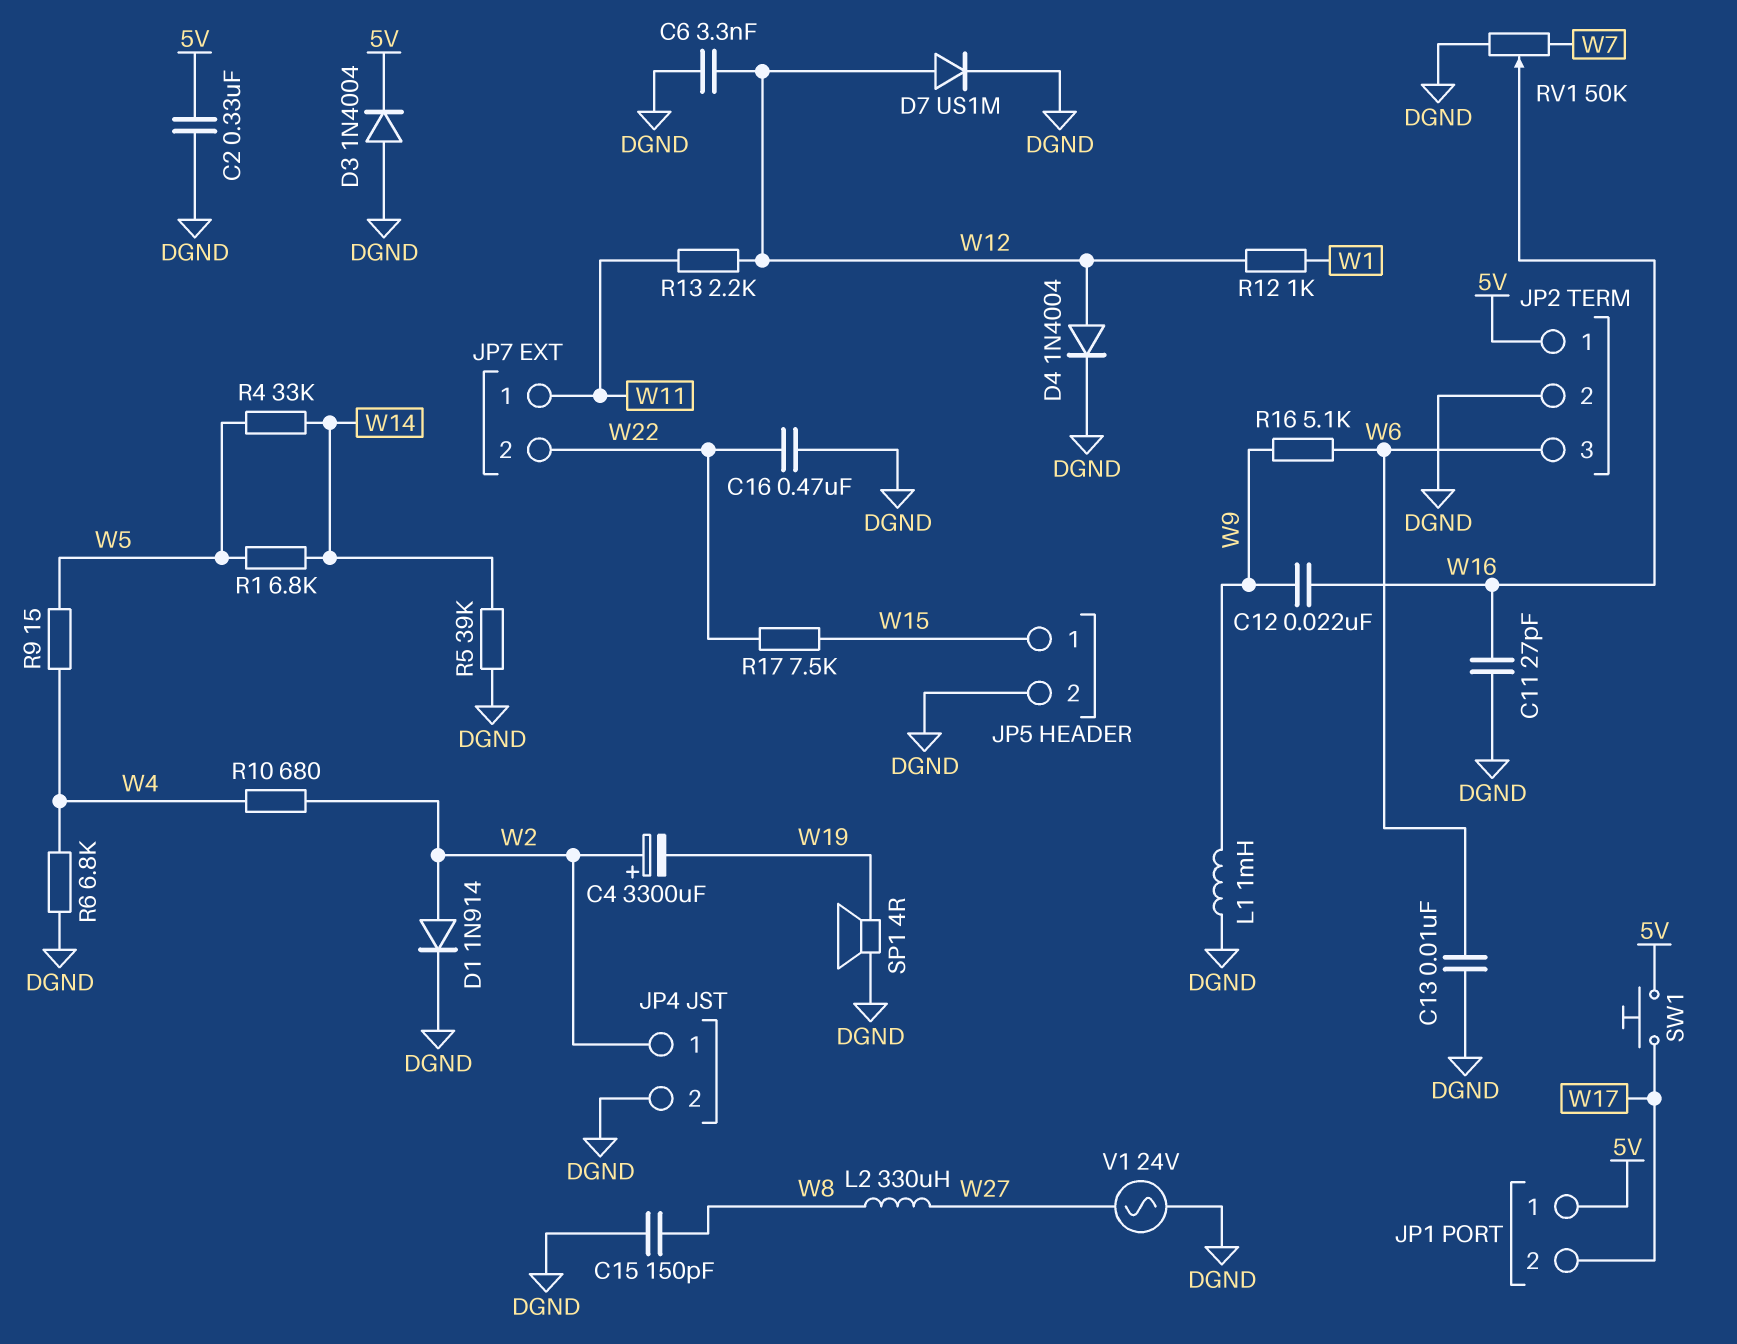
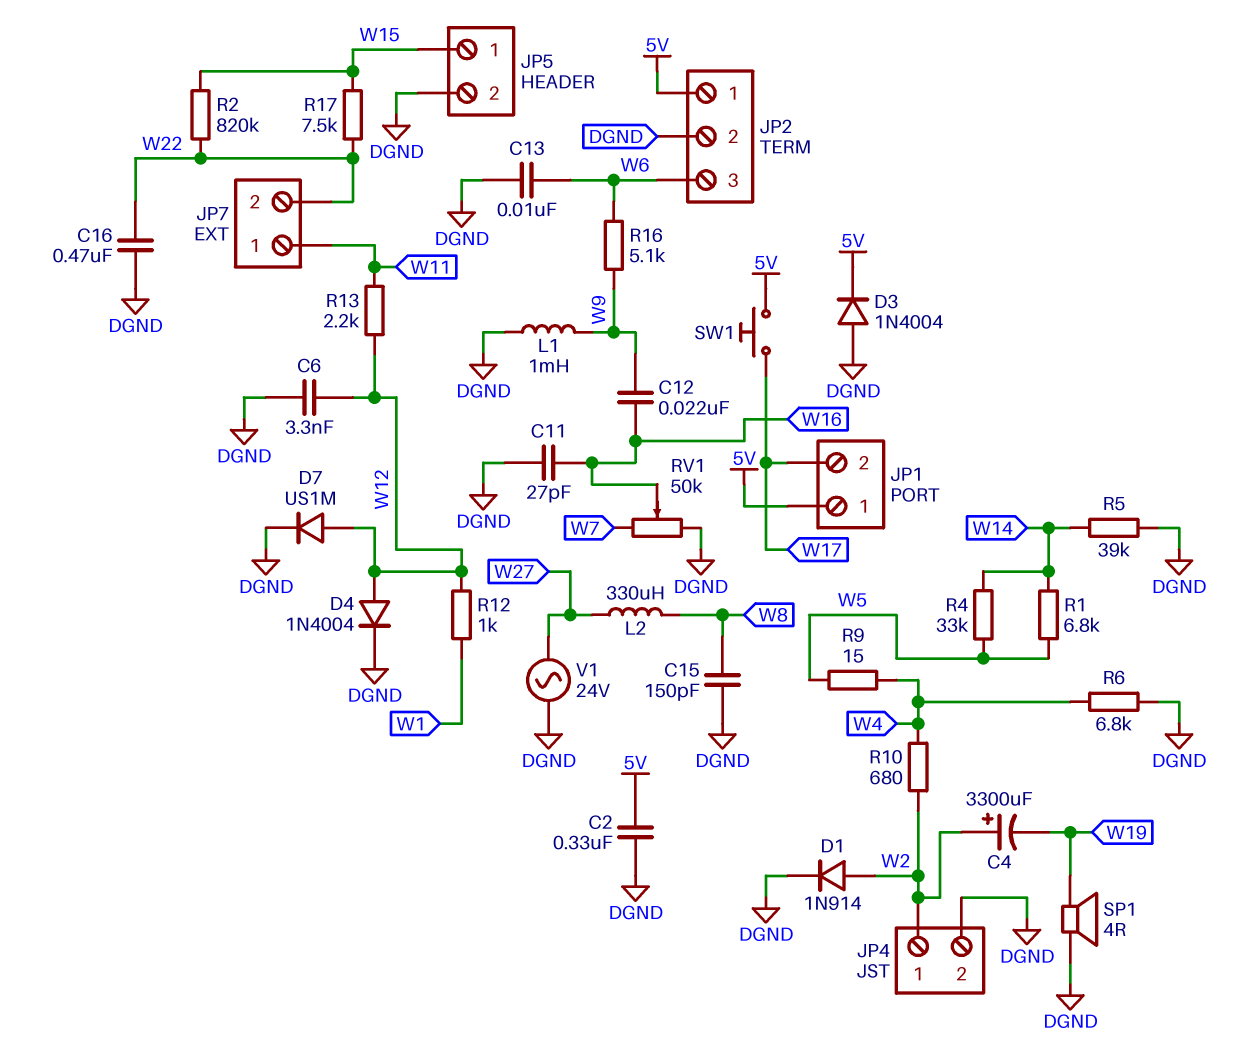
R2: none -> 820k (W15, W22)

